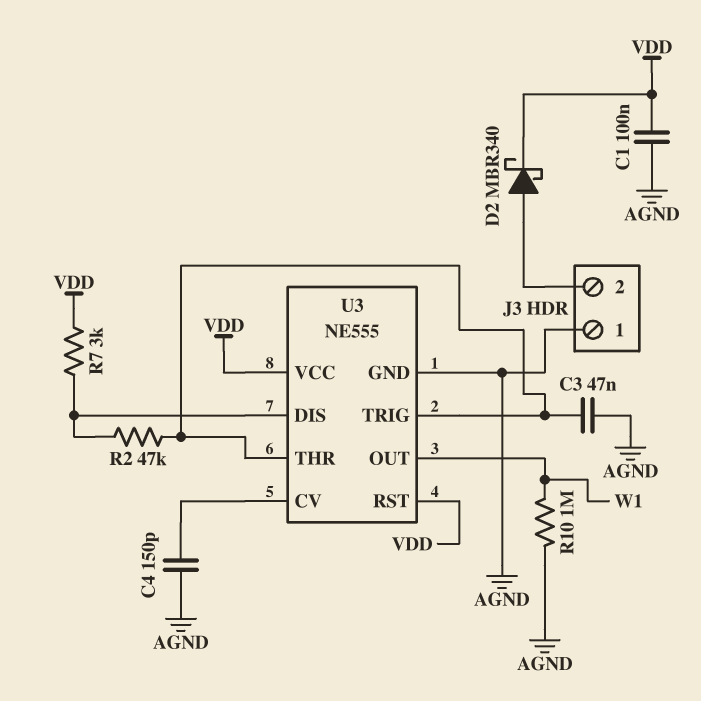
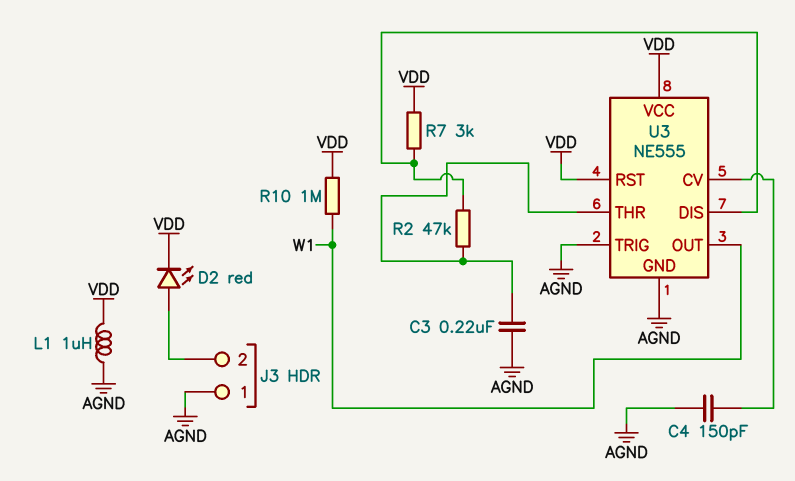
C1: 100nF (AGND, VDD) -> none
C3: 47nF (AGND, U3/THR) -> 220nF (AGND, U3/THR)
D2: schottky MBR340 (A J3/2, K VDD) -> LED red (A J3/2, K VDD)
L1: none -> 1uH (AGND, VDD)
R10: 1M (AGND, W1) -> 1M (VDD, W1)
U3 pin TRIG: U3/THR -> AGND

